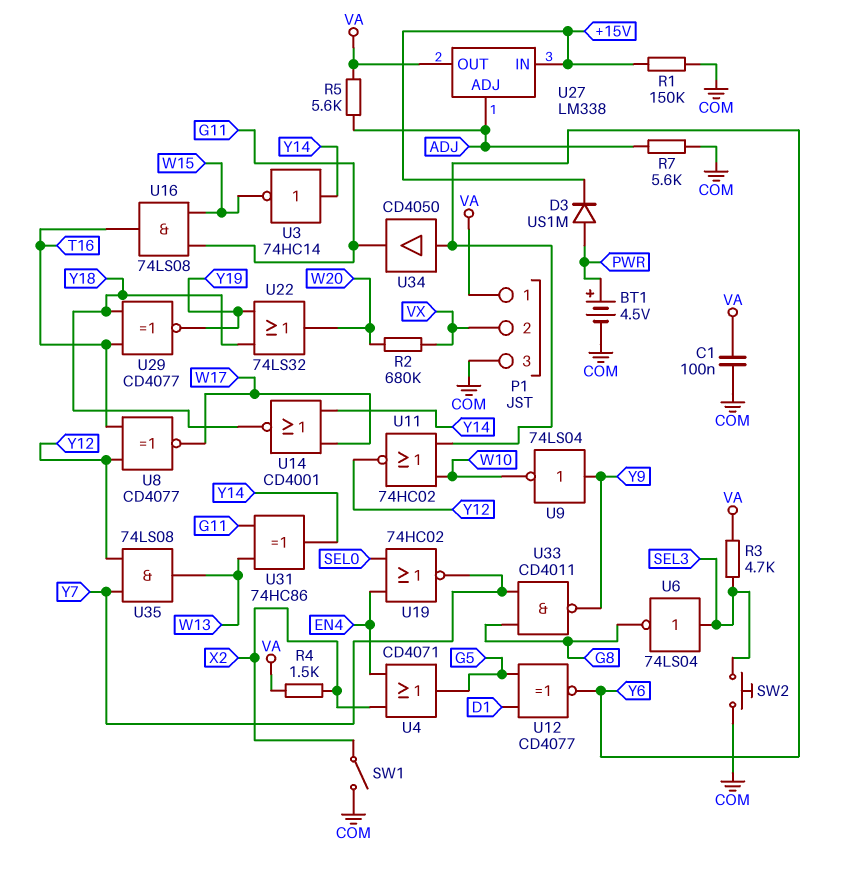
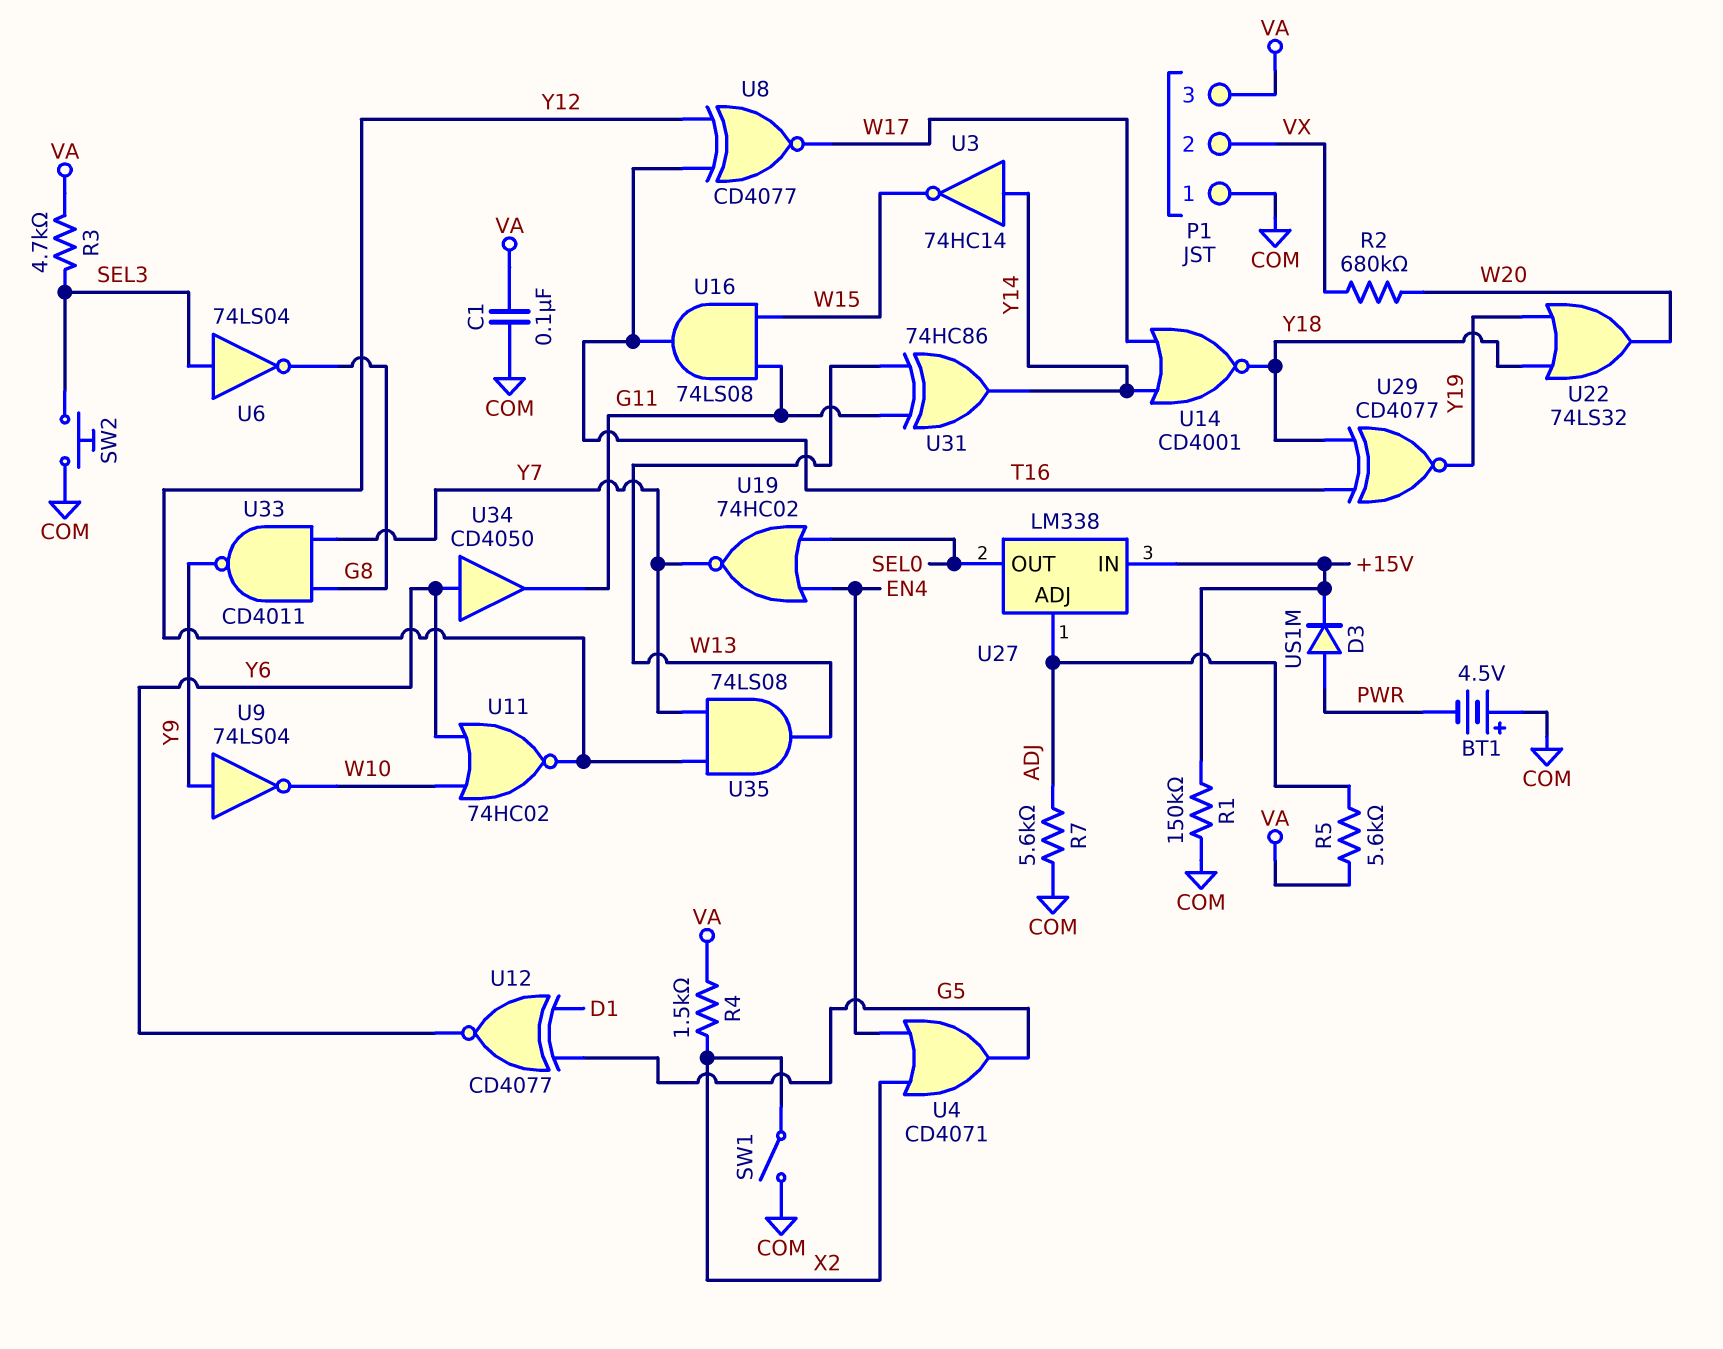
BT1: 4.5V (plus PWR, minus COM) -> 4.5V (plus COM, minus PWR)
P1 pin 1: VA -> COM
P1 pin 3: COM -> VA
U27 pin OUT: VA -> SEL0

